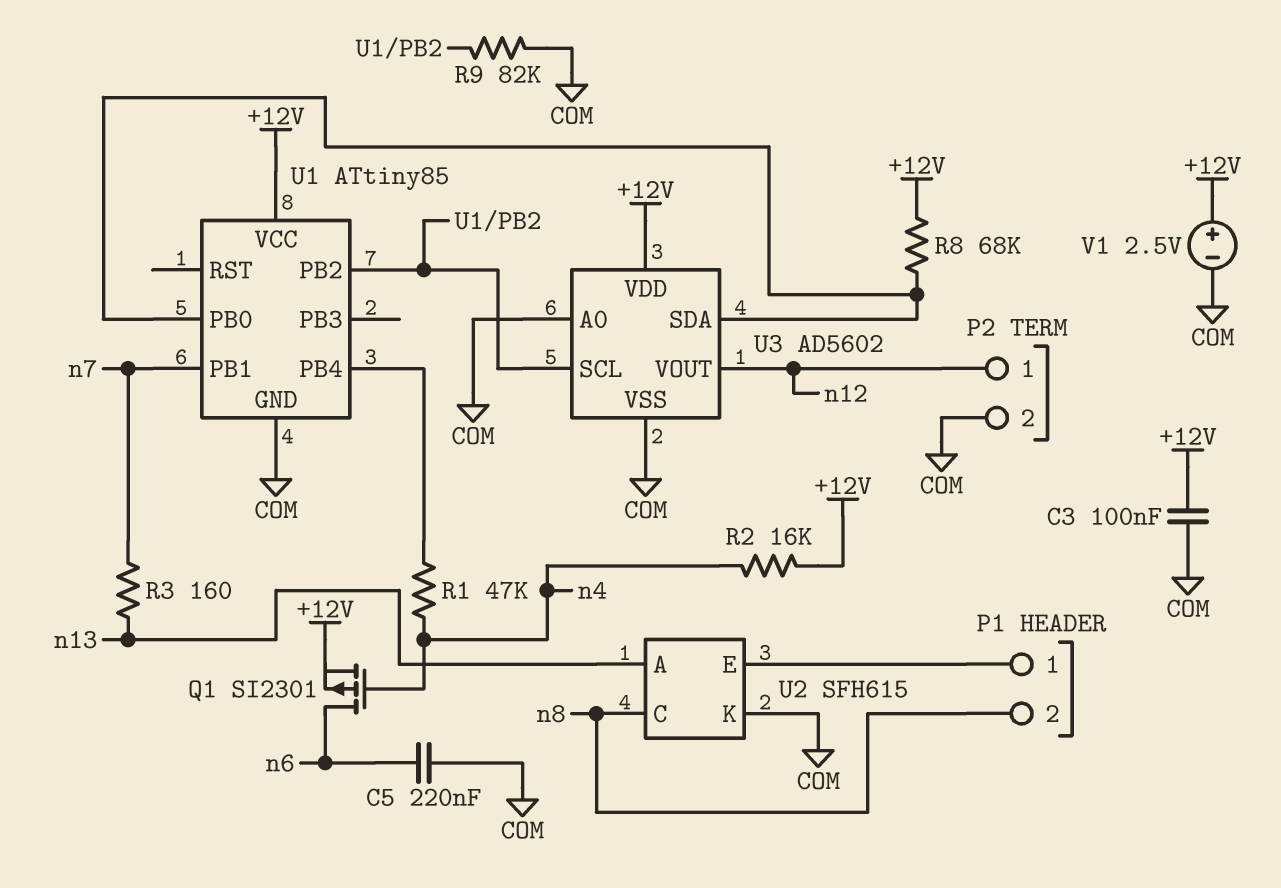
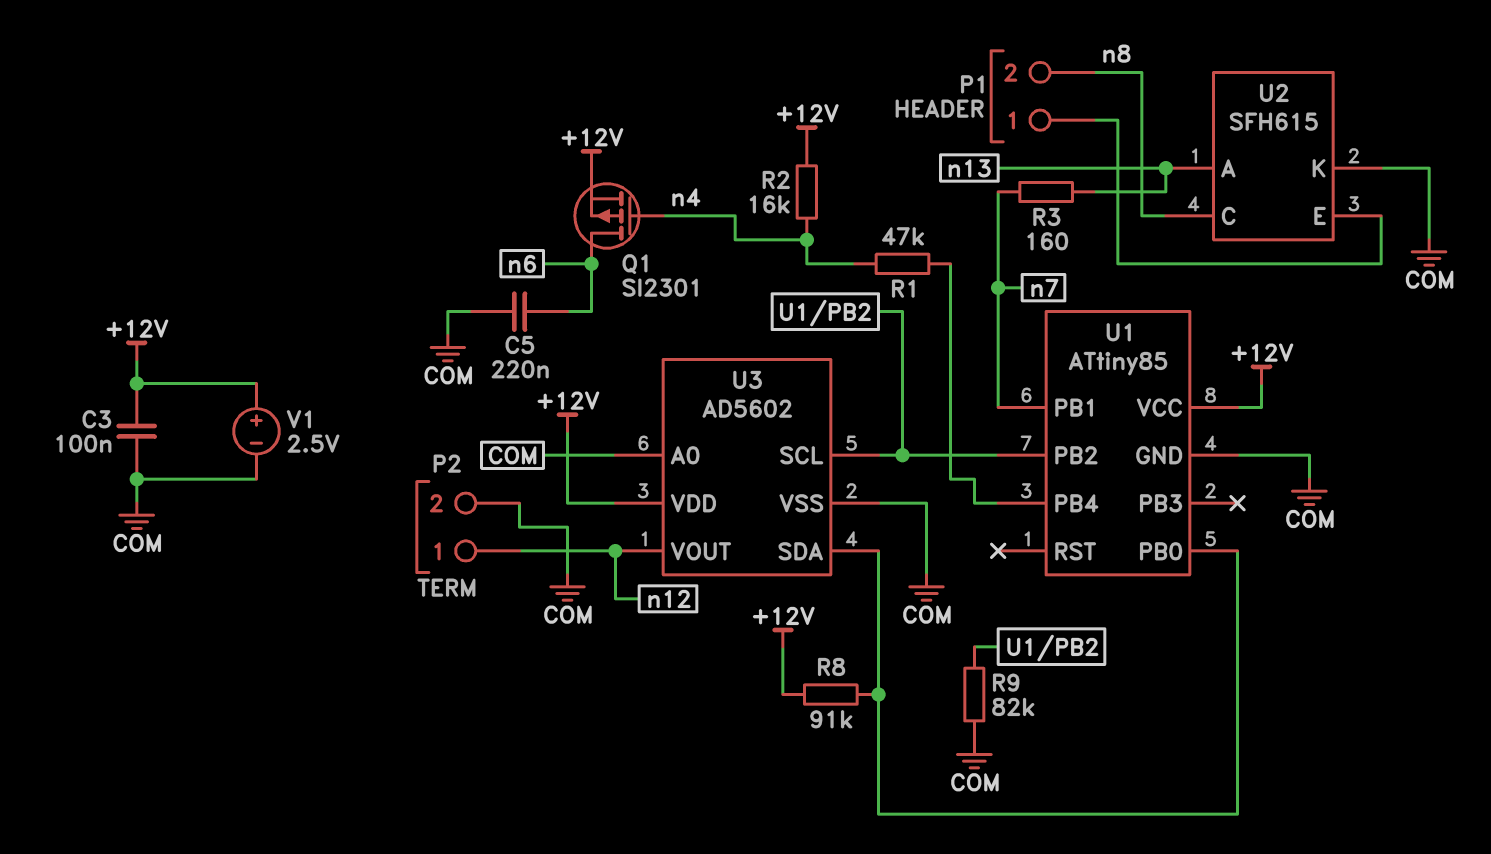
R8: 68k (+12V, U1/PB0) -> 91k (+12V, U1/PB0)

